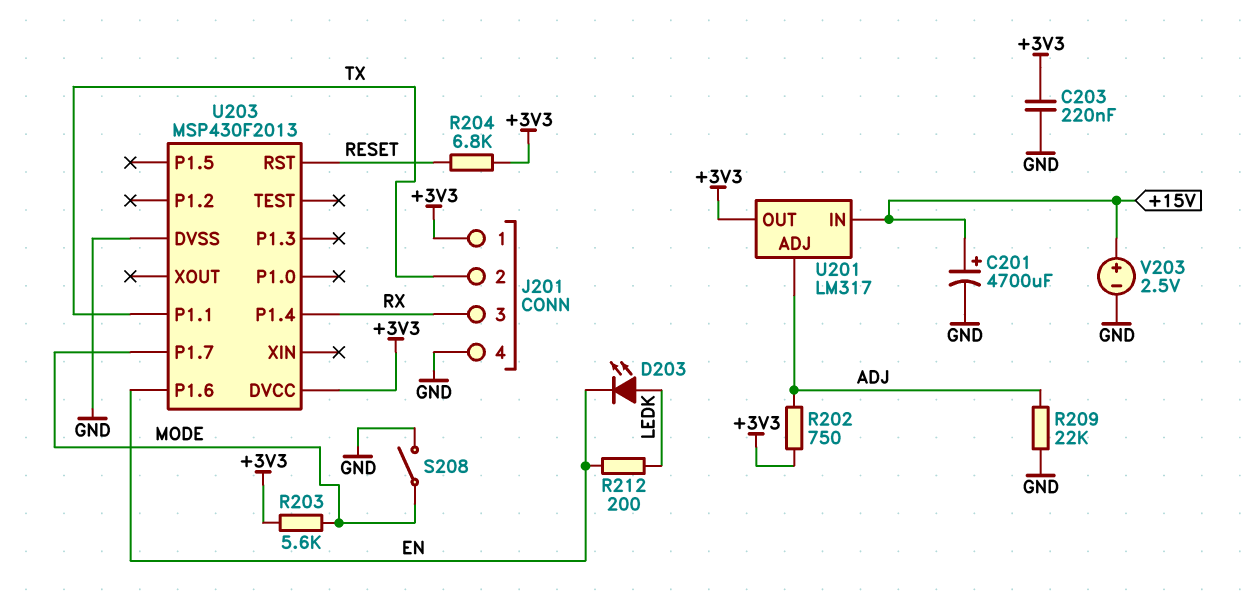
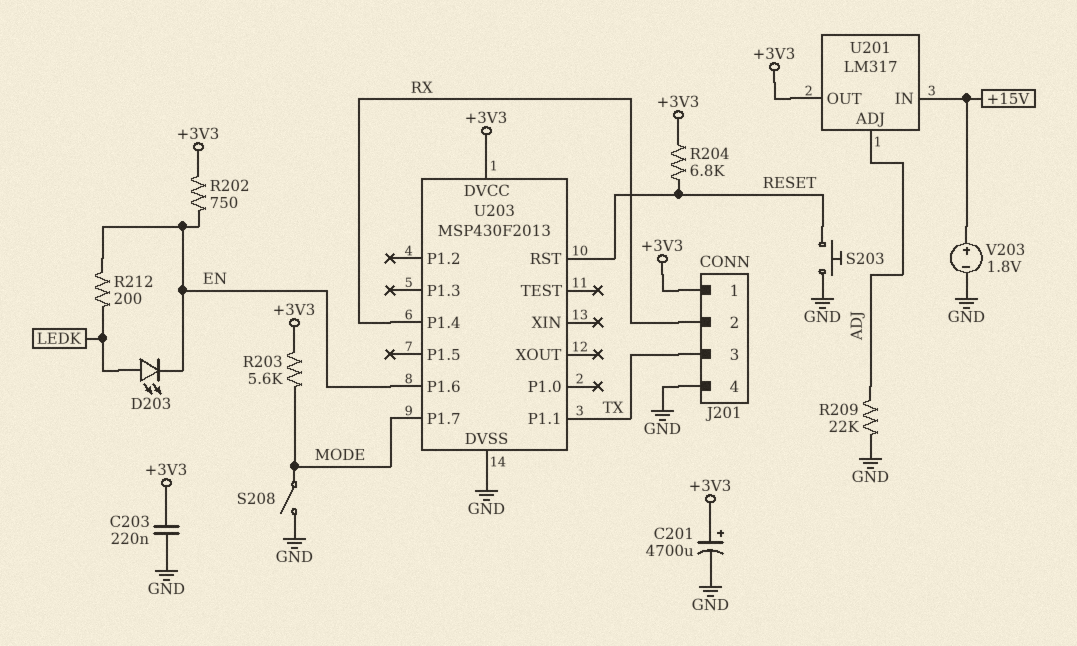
C201: 4700uF (plus +15V, minus GND) -> 4700uF (plus +3V3, minus GND)
J201 pin 2: TX -> RX
J201 pin 3: RX -> TX
R202: 750 (+3V3, ADJ) -> 750 (+3V3, EN)
S203: none -> button (GND, RESET)
V203: 2.5V (plus +15V, minus GND) -> 1.8V (plus +15V, minus GND)

